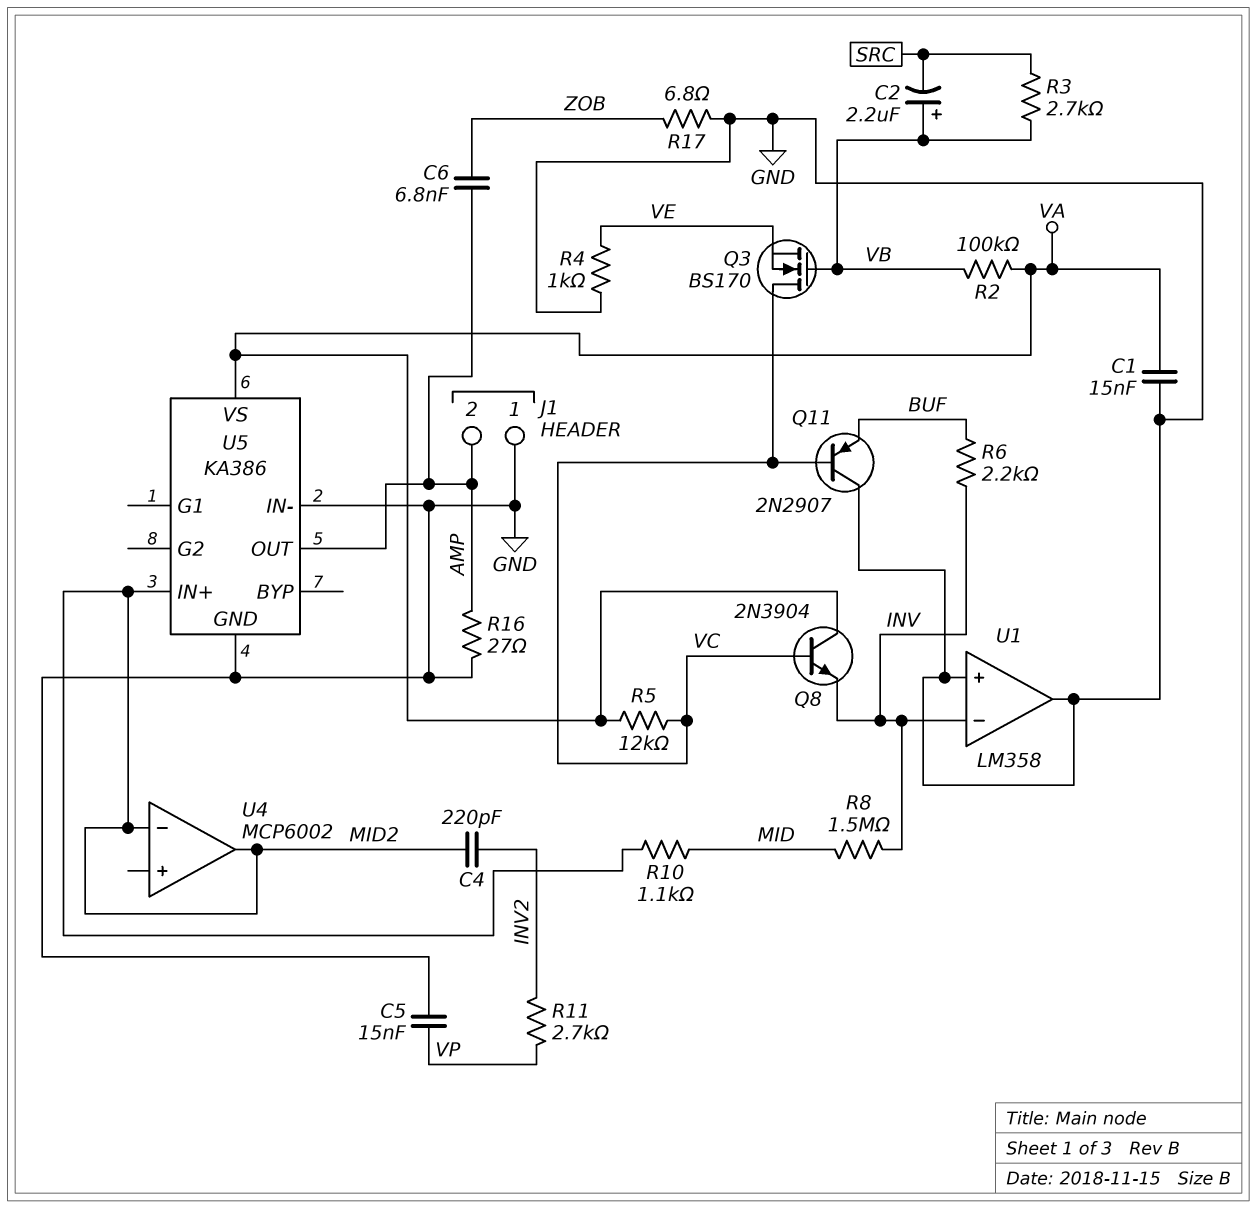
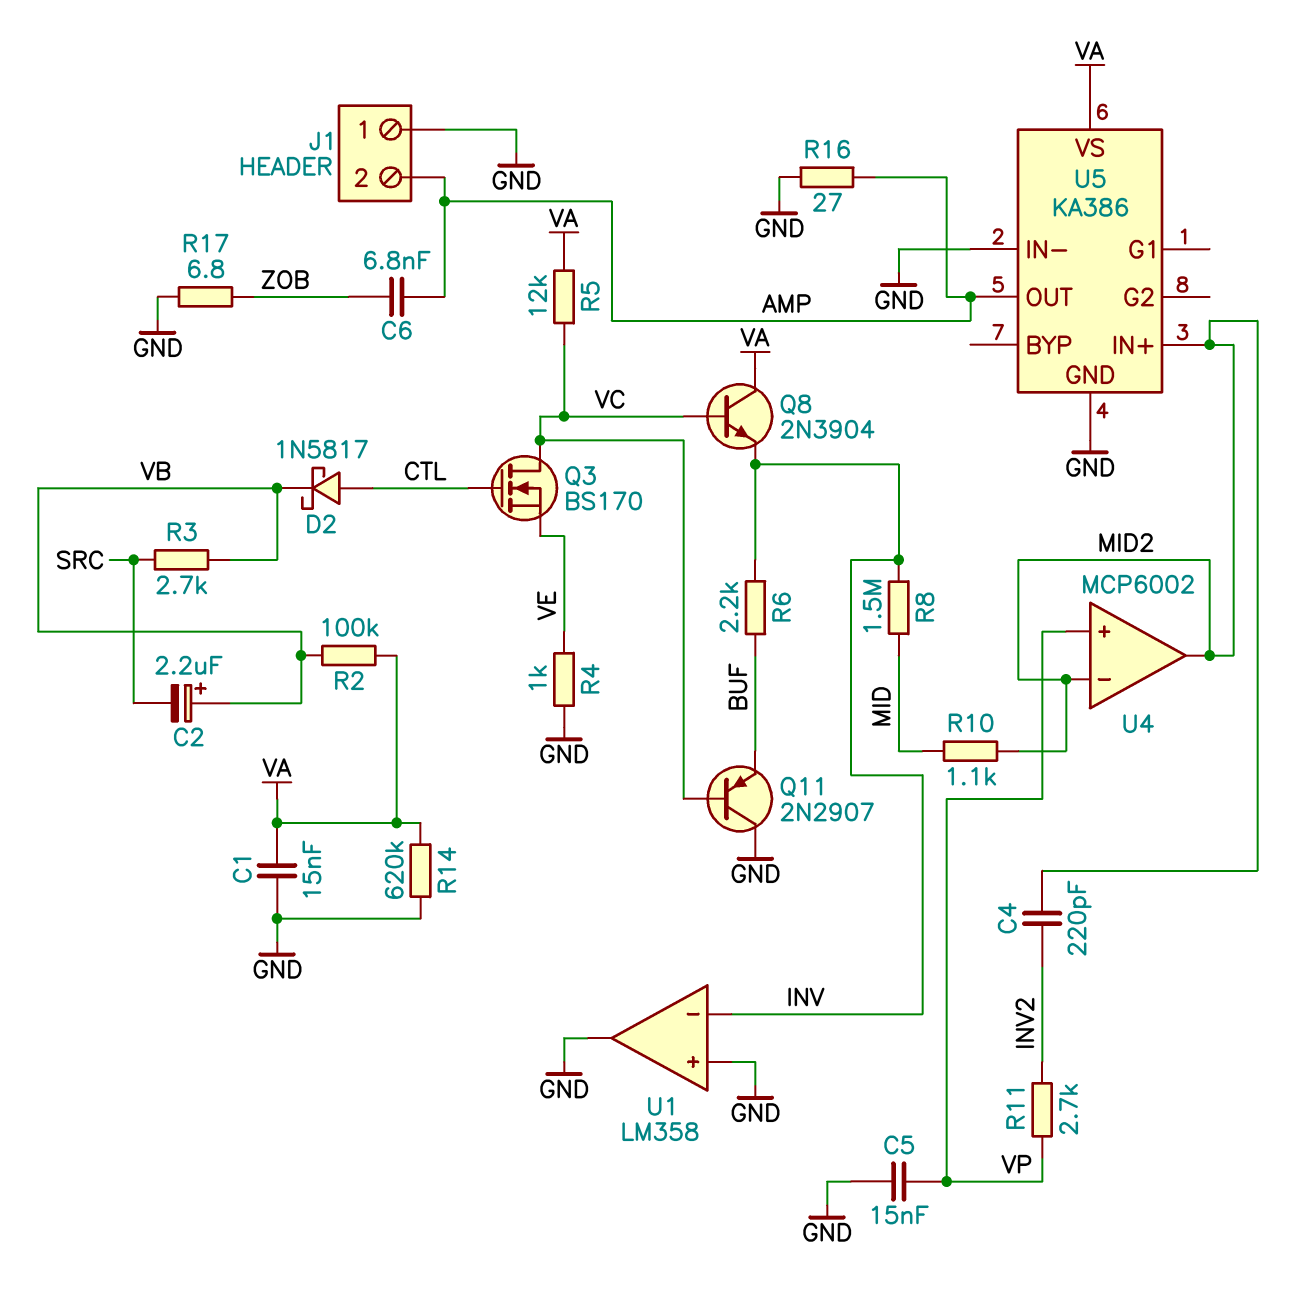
D2: none -> schottky 1N5817 (A CTL, K VB)
Q3: NMOS BS170 (G VB, D VC, S VE) -> NMOS BS170 (G CTL, D VC, S VE)
R14: none -> 620k (GND, VA)
U4 pin in+: none -> VP

